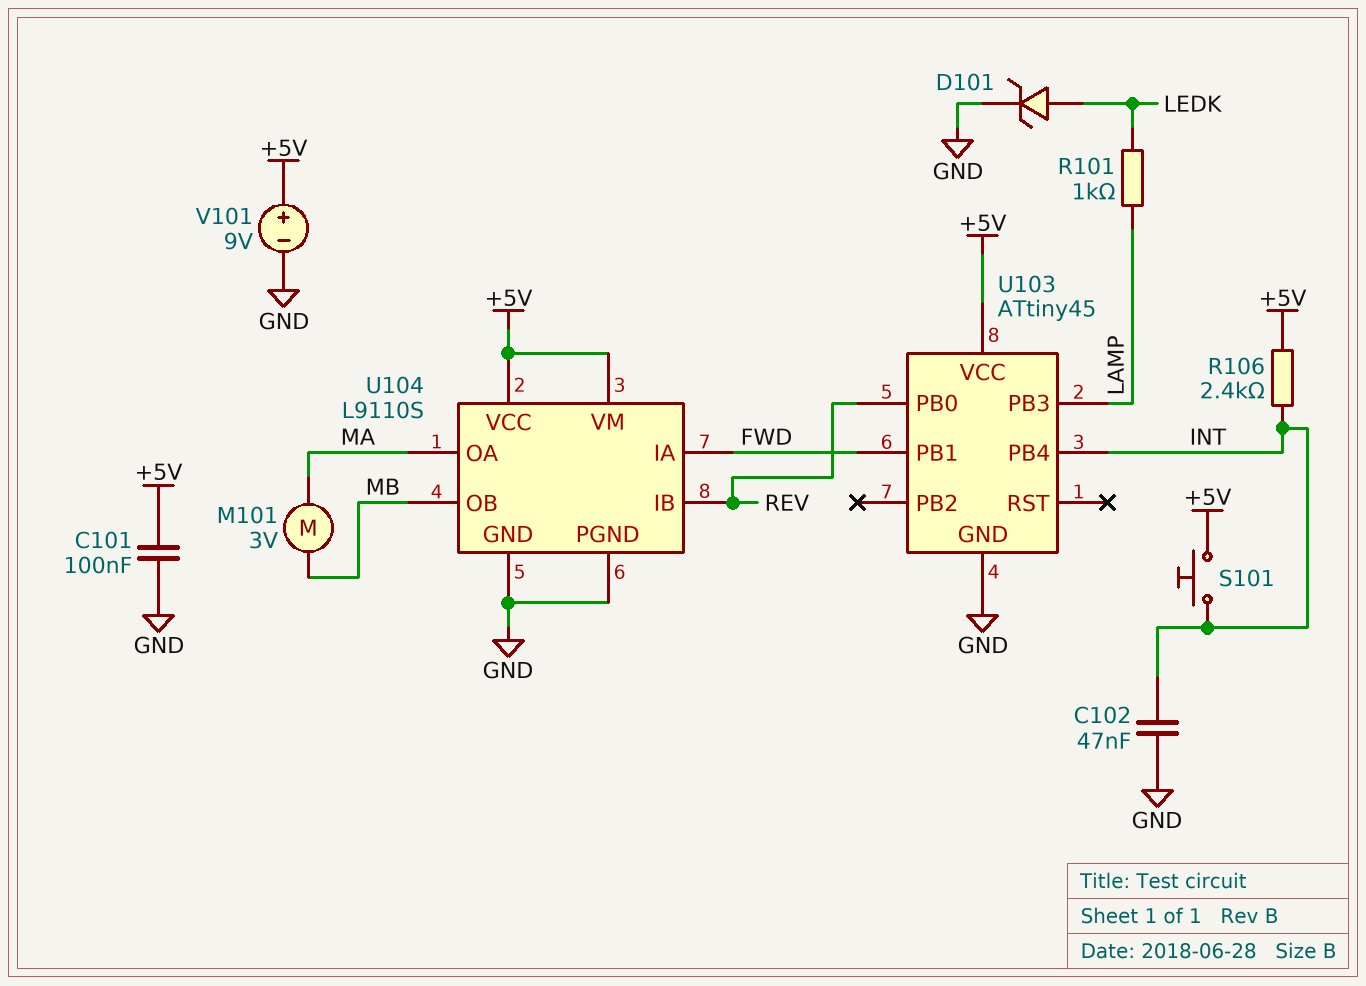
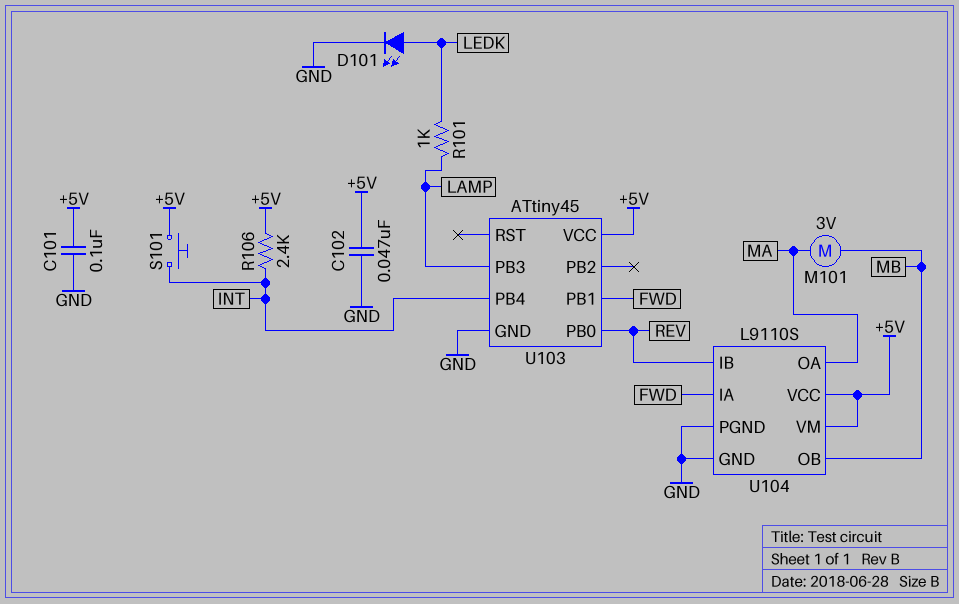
C102: 47nF (GND, INT) -> 47nF (+5V, GND)
D101: zener (A LEDK, K GND) -> LED (A LEDK, K GND)
V101: 9V (plus +5V, minus GND) -> none

